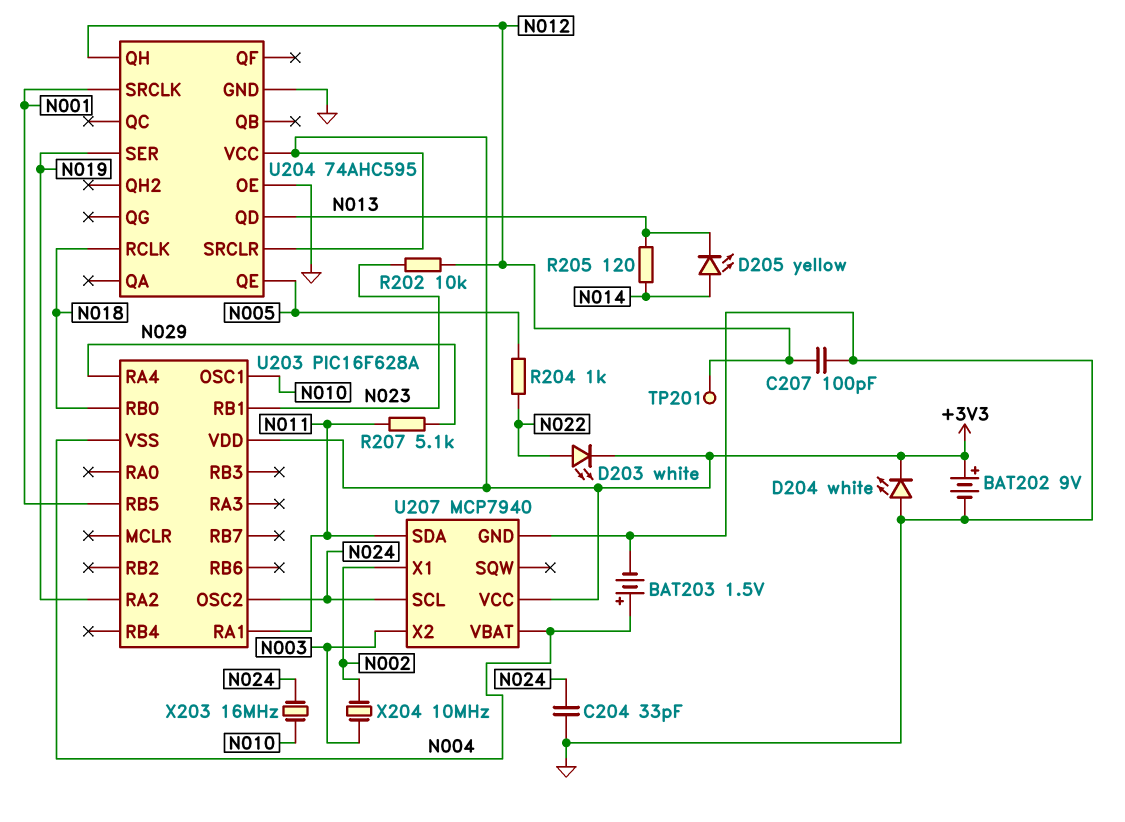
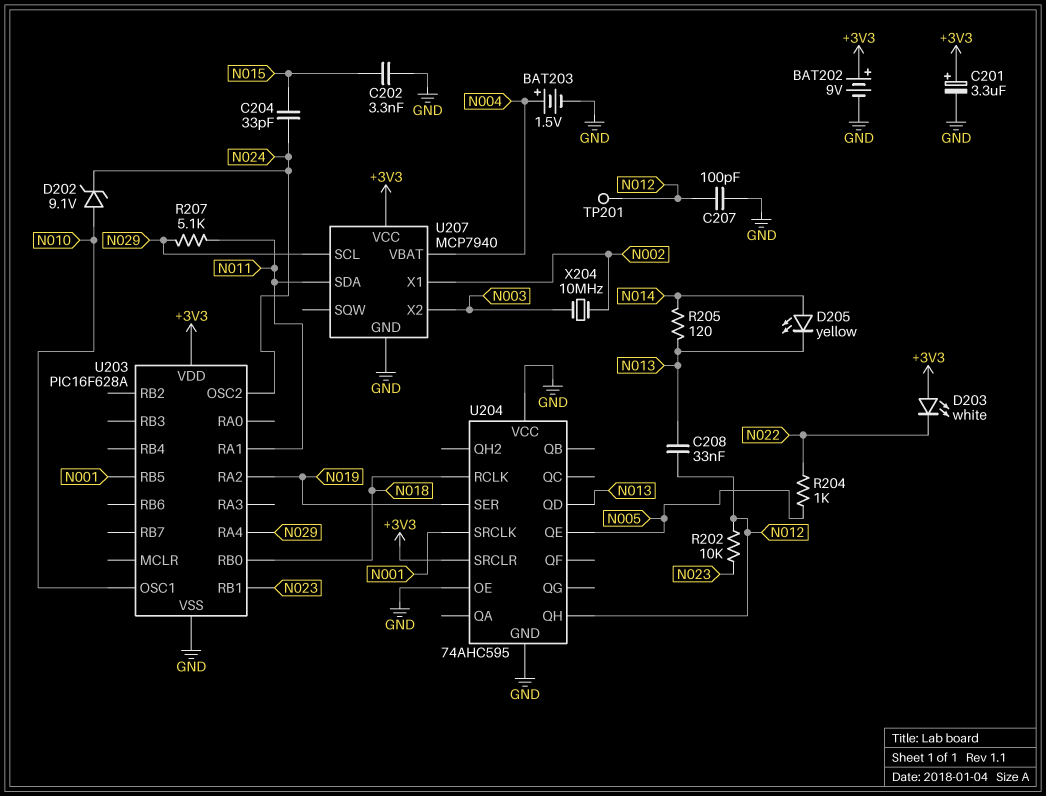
C201: none -> 3.3uF (plus +3V3, minus GND)
C202: none -> 3.3nF (GND, N015)
C204: 33pF (GND, N024) -> 33pF (N015, N024)
C208: none -> 33nF (N012, N013)
D202: none -> zener 9.1V (A N010, K N024)
D203: LED white (A N022, K +3V3) -> LED white (A +3V3, K N022)
D204: LED white (A GND, K +3V3) -> none
U203 pin VSS: N004 -> GND
U204 pin VCC: +3V3 -> GND
U207 pin SCL: N024 -> N029
X203: 16MHz (N010, N024) -> none

